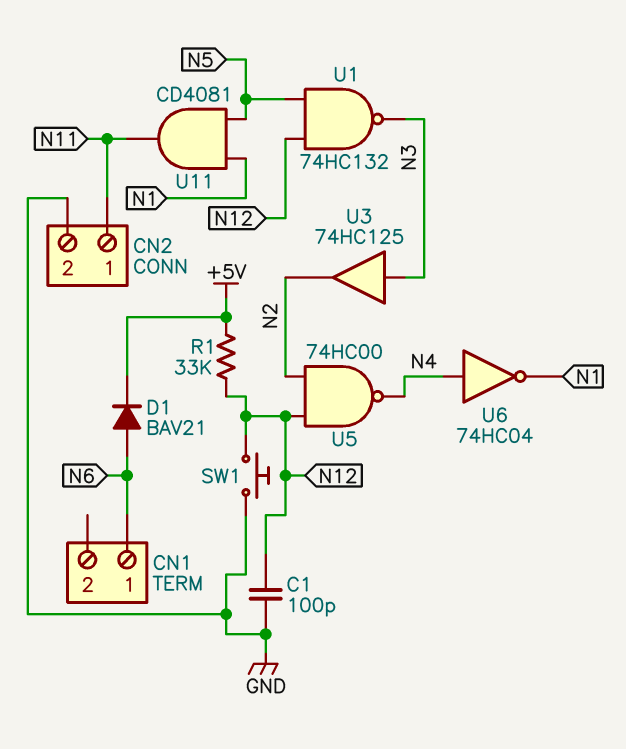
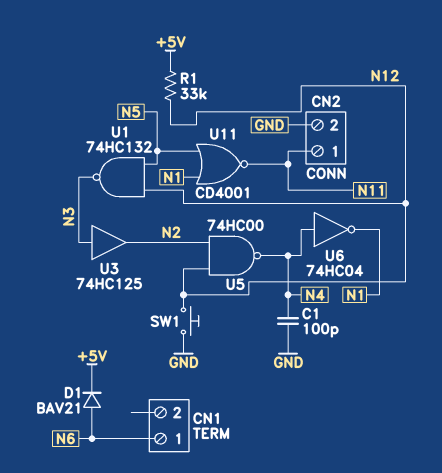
C1: 100pF (GND, N12) -> 100pF (GND, N4)
U11: AND CD4081 (in N1, in N5, out N11) -> NOR CD4001 (in N1, in N5, out N11)

